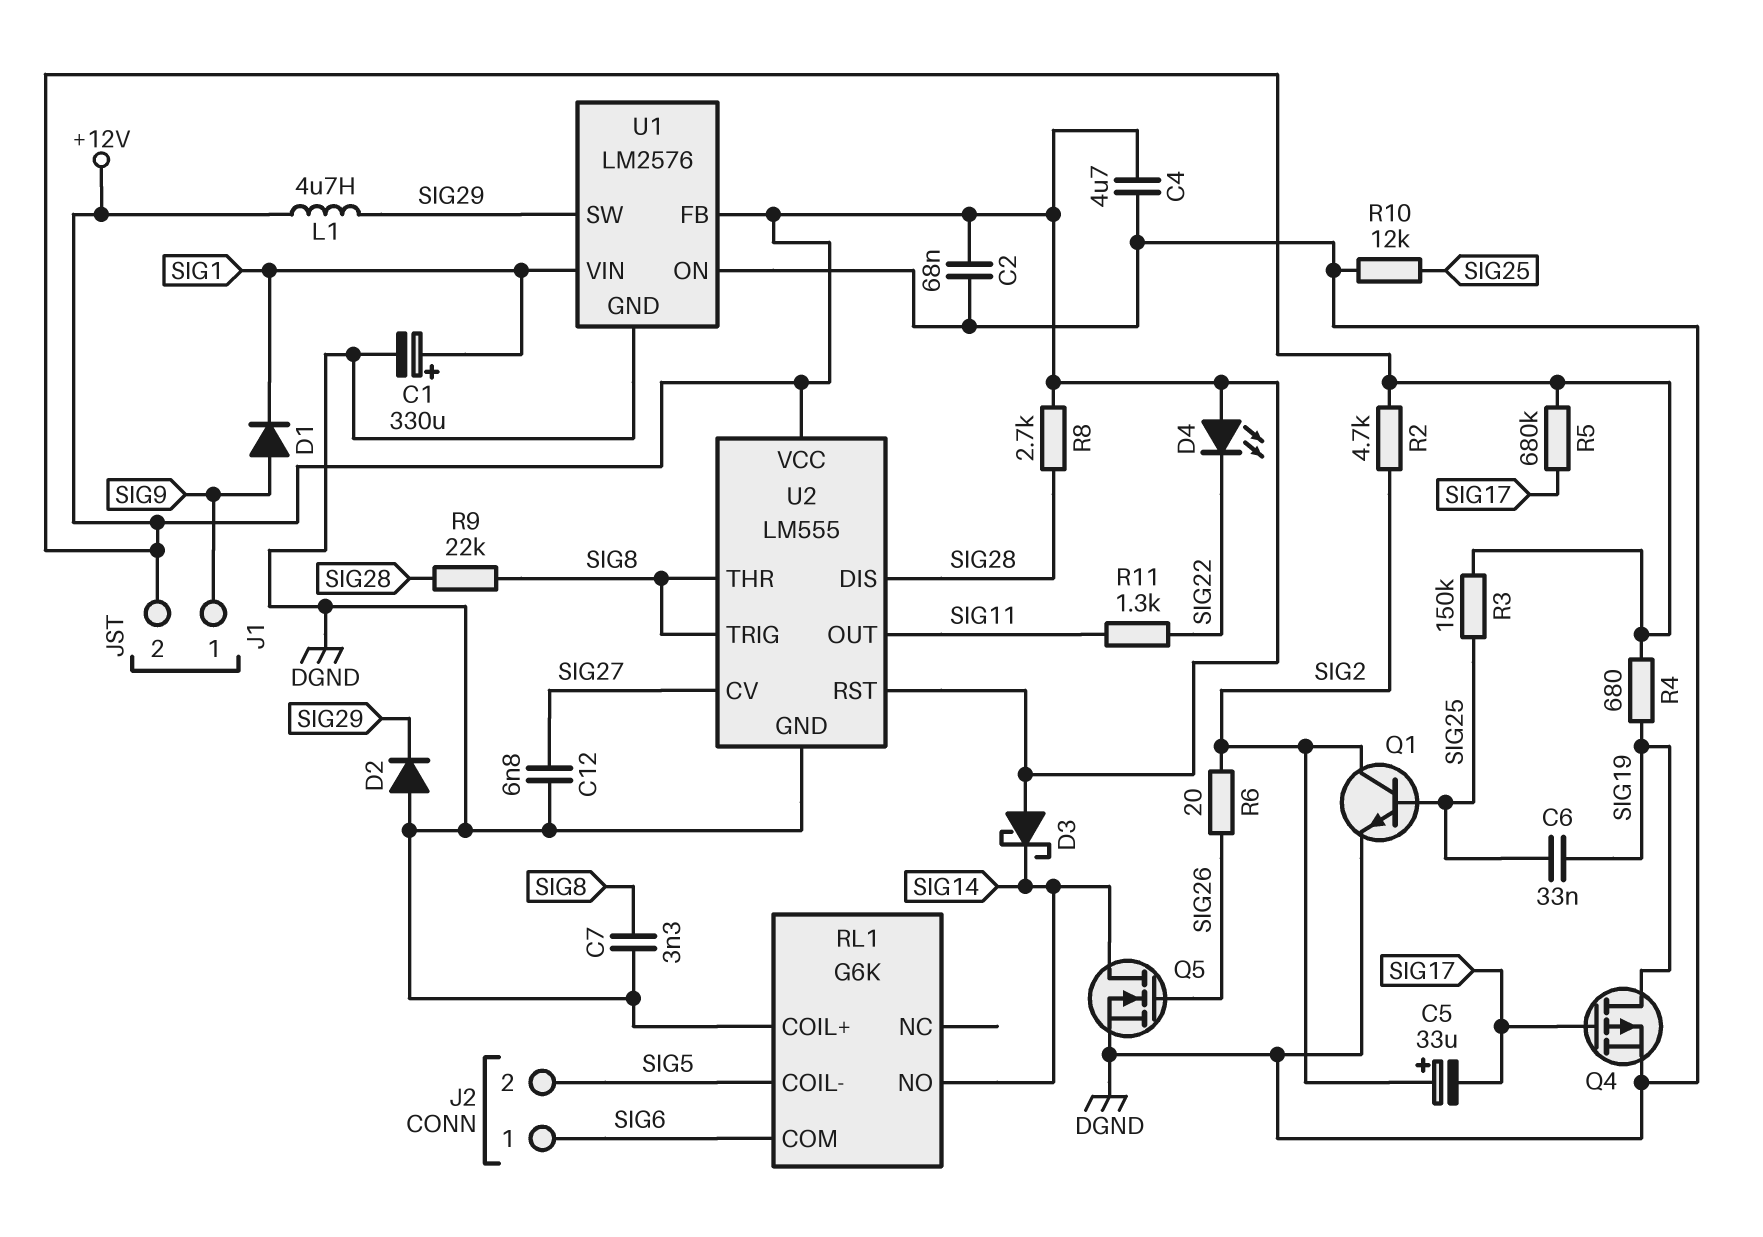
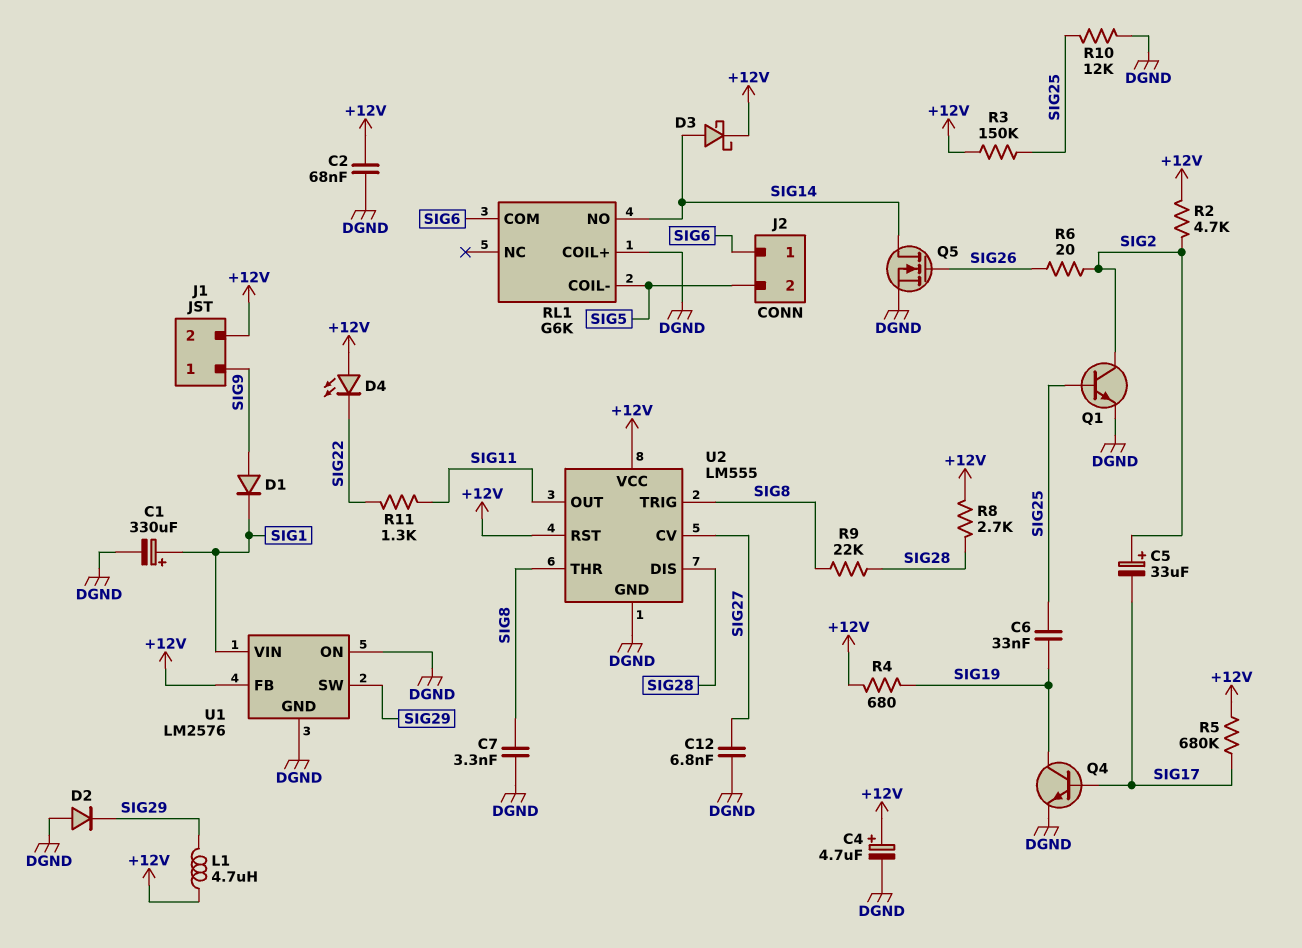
C4: 4.7uF (+12V, DGND) -> 4.7uF (plus +12V, minus DGND)
D3: schottky (A +12V, K SIG14) -> schottky (A SIG14, K +12V)
Q4: PMOS (G SIG17, D SIG19, S DGND) -> NPN (B SIG17, C SIG19, E DGND)

